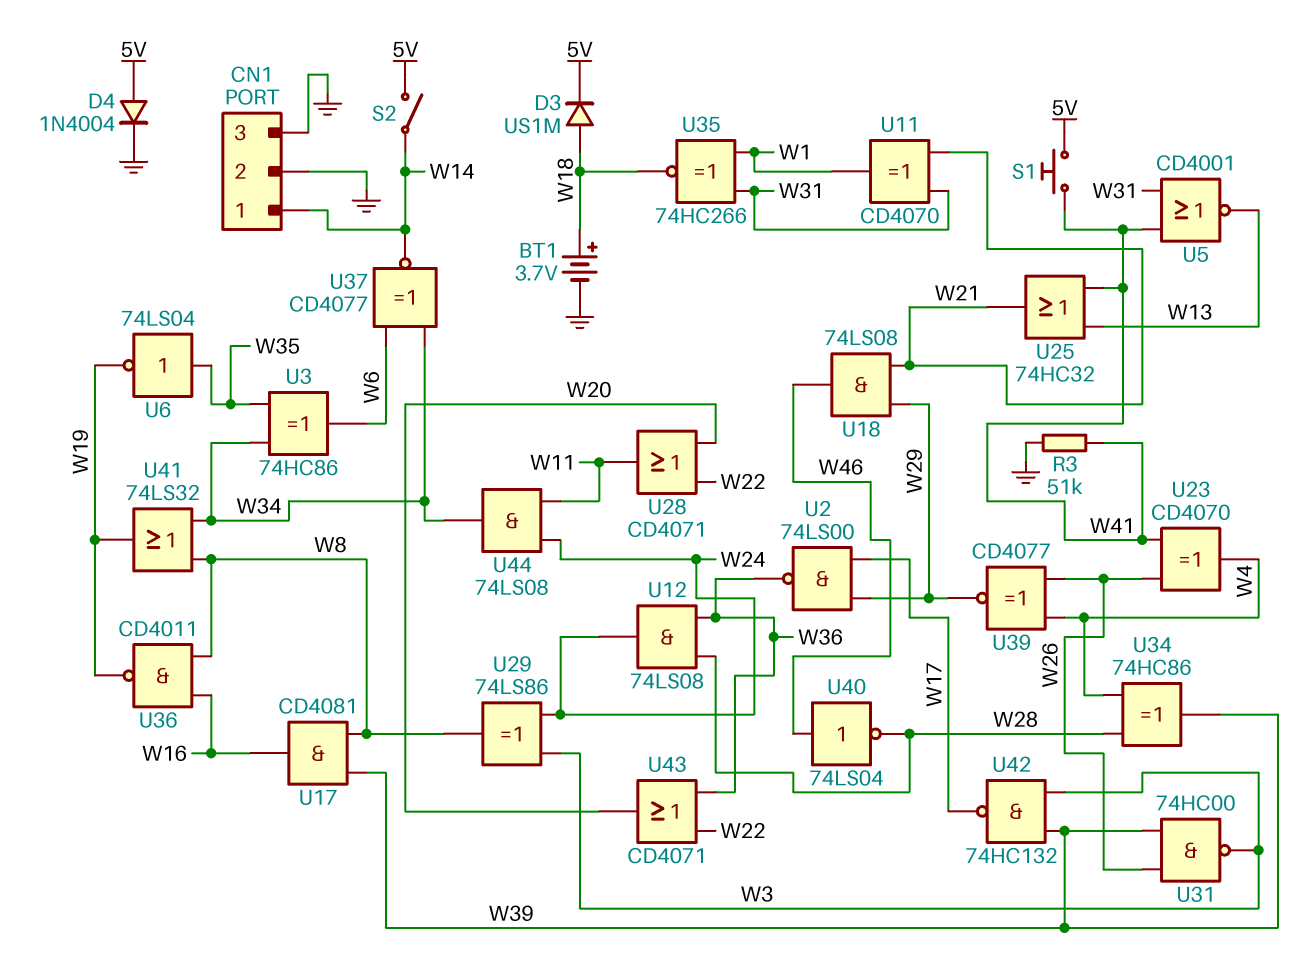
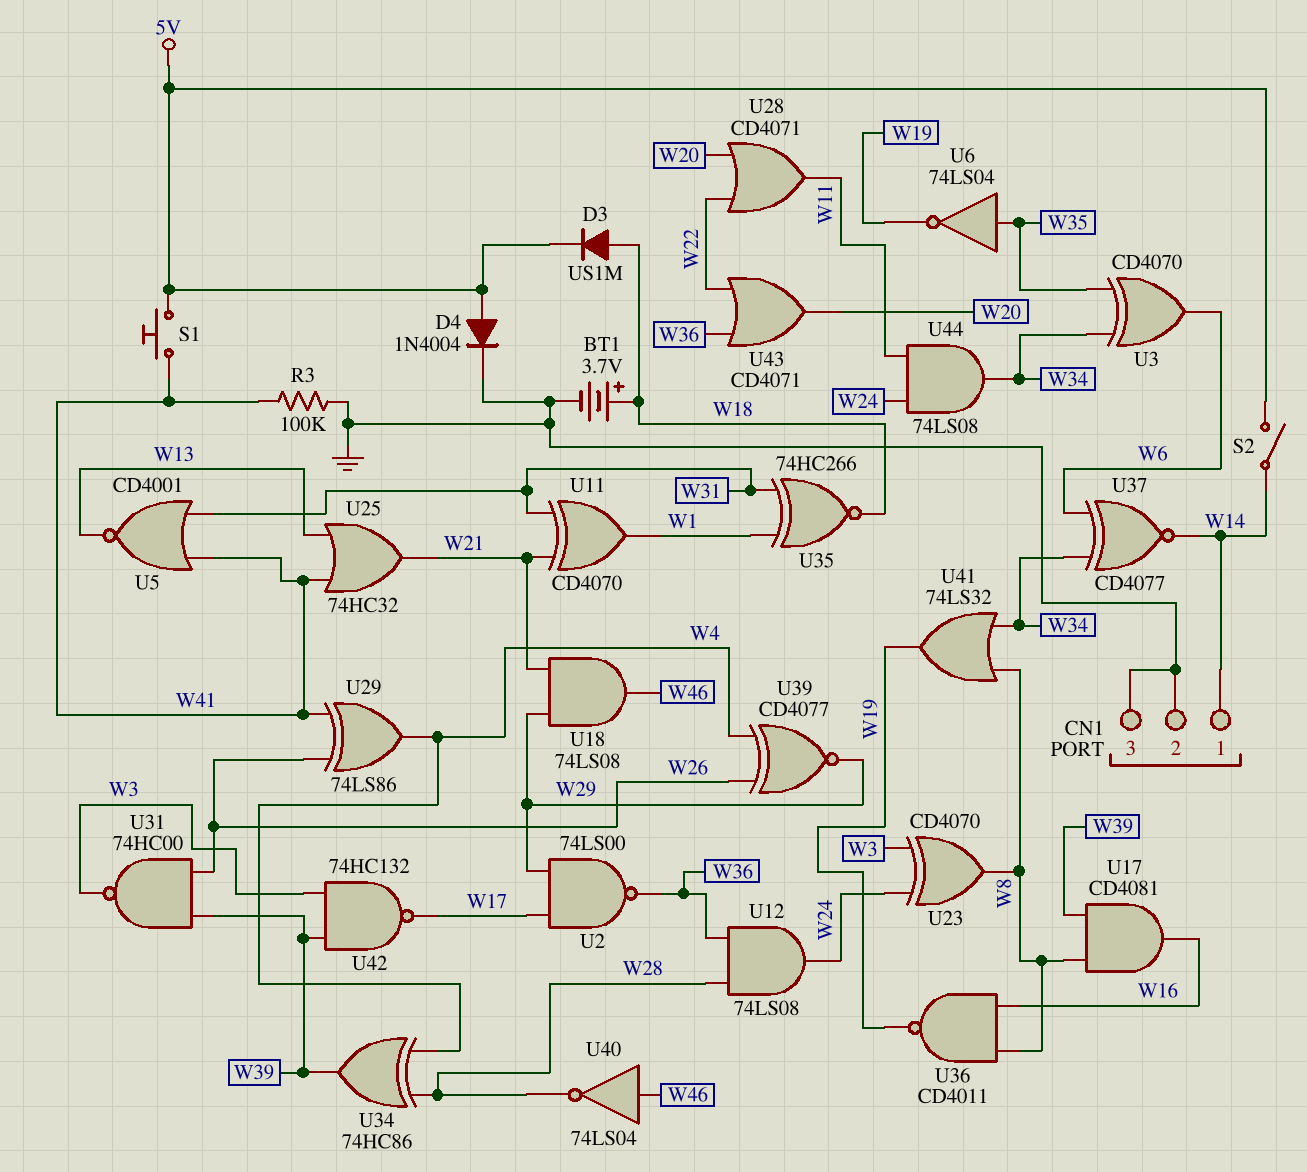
R3: 51k (GND, W41) -> 100k (GND, W41)
U3: XOR 74HC86 (in W34, in W35, out W6) -> XOR CD4070 (in W34, in W35, out W6)
U23: XOR CD4070 (in W26, in W41, out W4) -> XOR CD4070 (in W3, in W24, out W8)
U29: XOR 74LS86 (in W3, in W24, out W8) -> XOR 74LS86 (in W26, in W41, out W4)

